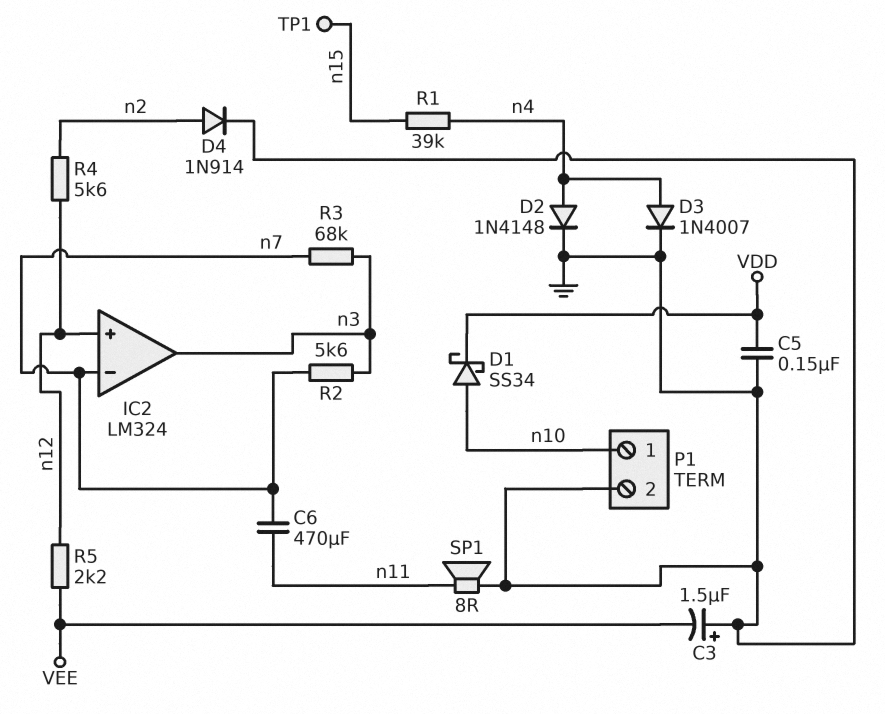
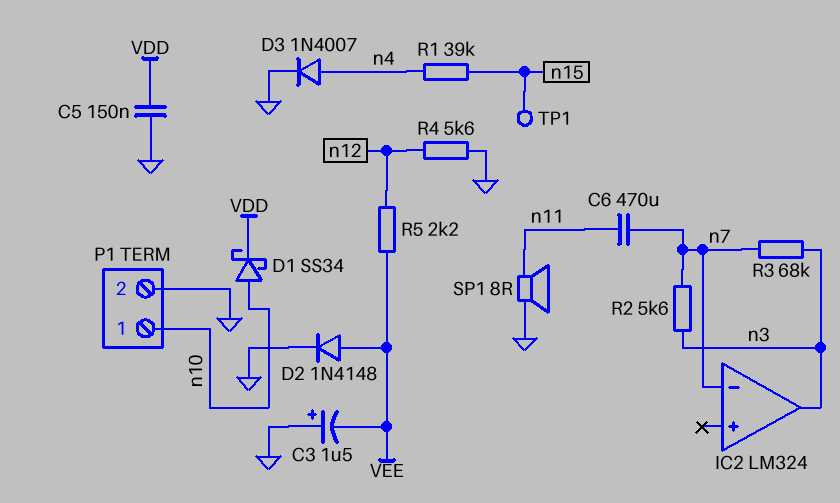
D2: diode 1N4148 (A n4, K GND) -> diode 1N4148 (A VEE, K GND)
D4: diode 1N914 (A n2, K GND) -> none
IC2 pin in+: n12 -> none
R4: 5.6k (n2, n12) -> 5.6k (GND, n12)

